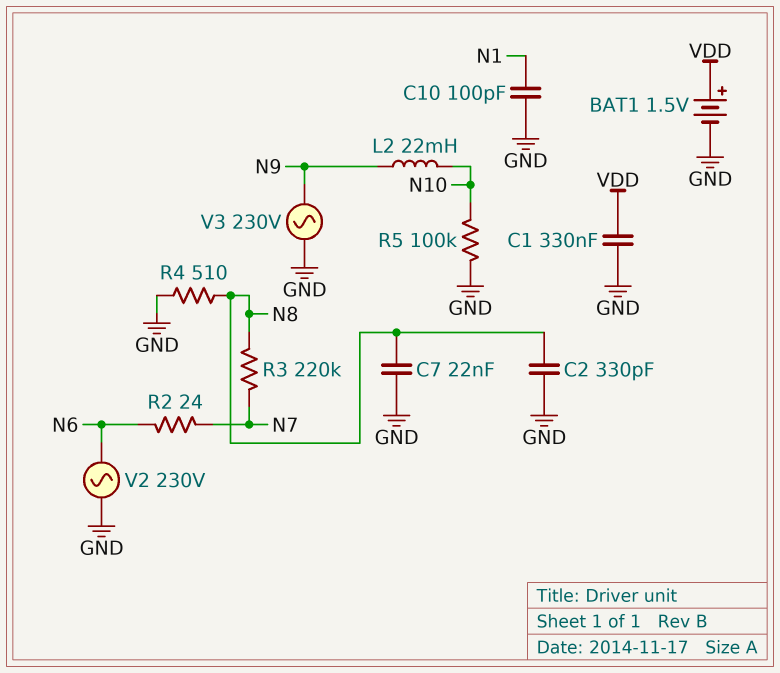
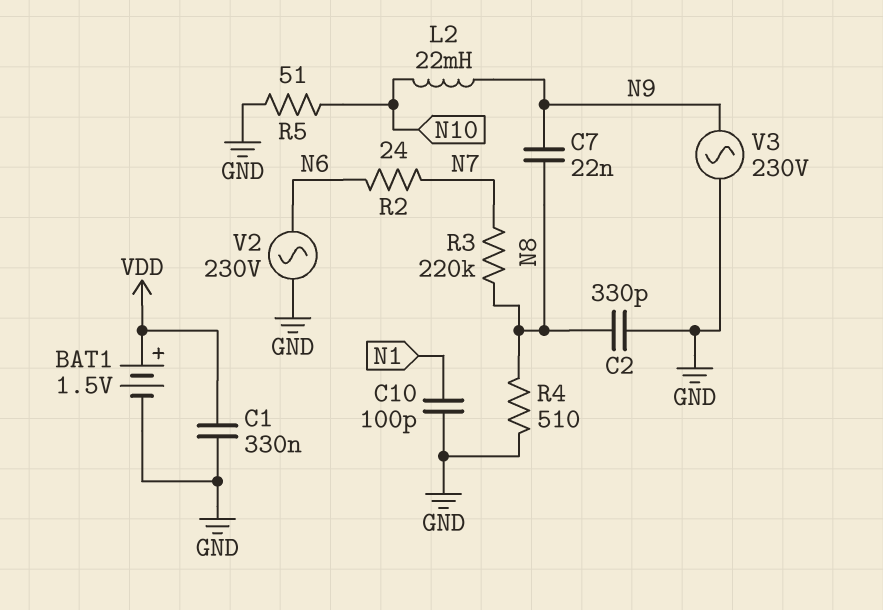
C7: 22nF (GND, N8) -> 22nF (N8, N9)
R5: 100k (GND, N10) -> 51 (GND, N10)

